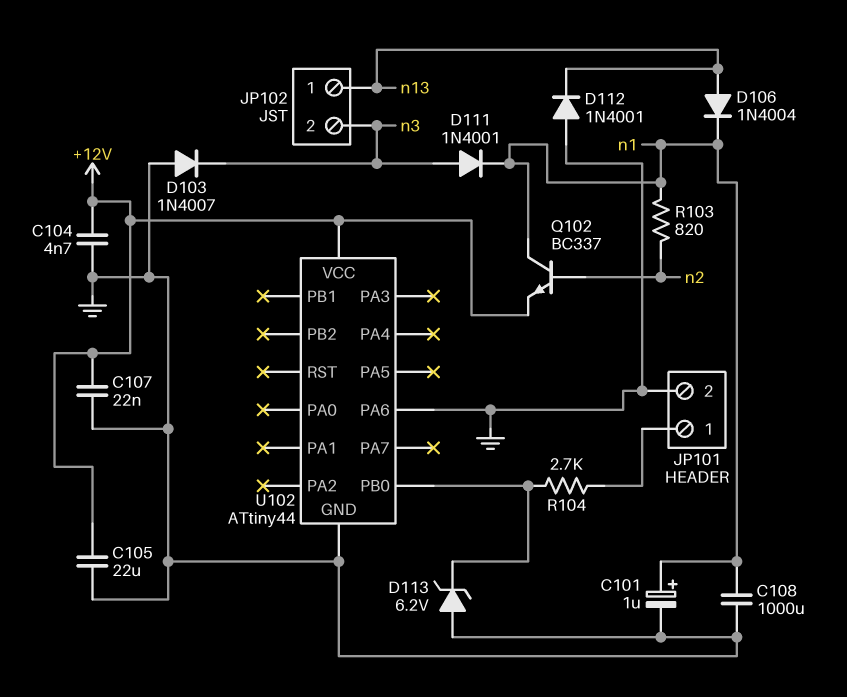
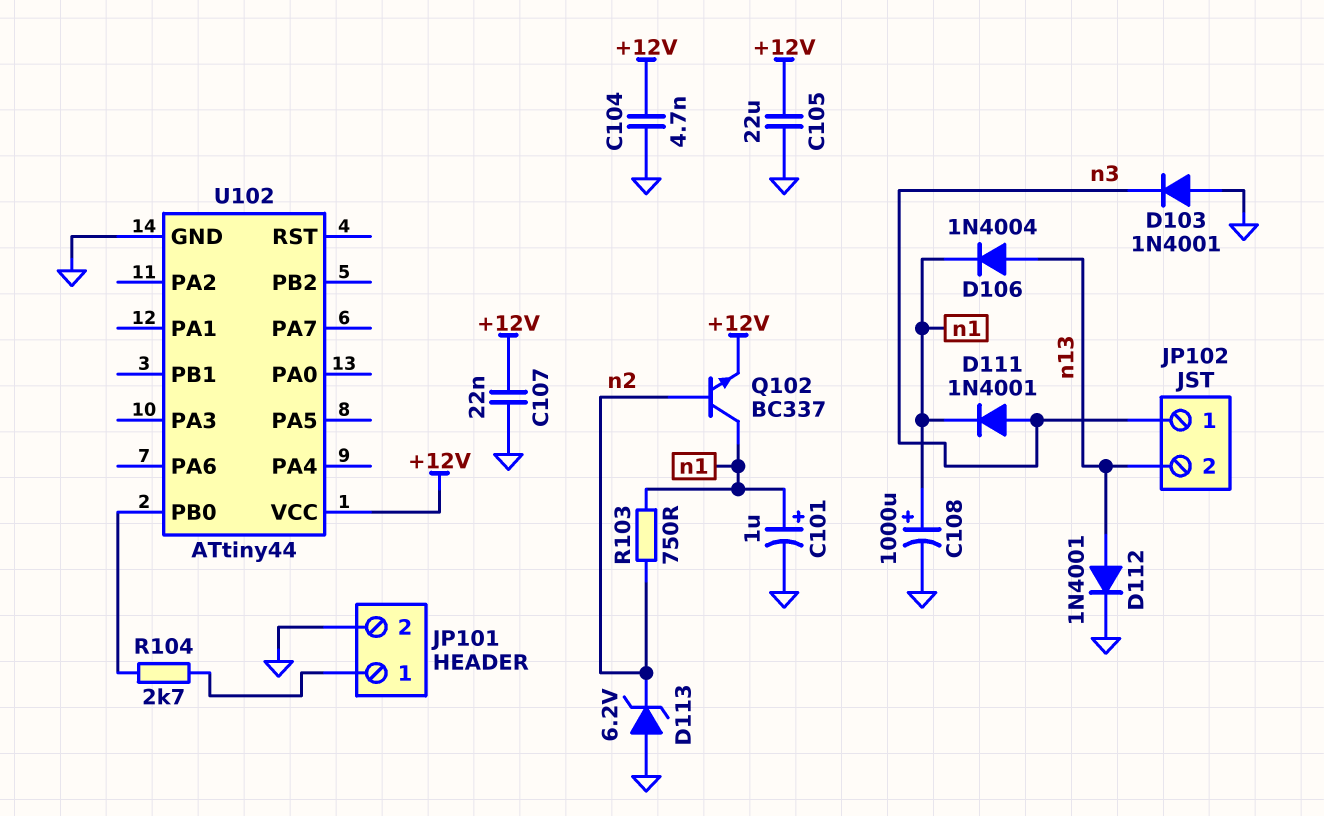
C108: 1000uF (GND, n1) -> 1000uF (plus n1, minus GND)
D103: diode 1N4007 (A GND, K n3) -> diode 1N4001 (A GND, K n3)
D112: diode 1N4001 (A GND, K n13) -> diode 1N4001 (A n13, K GND)
D113: zener 6.2V (A GND, K U102/PB0) -> zener 6.2V (A GND, K n2)
JP102 pin 1: n13 -> n3
JP102 pin 2: n3 -> n13
R103: 820 (n1, n2) -> 750 (n1, n2)
U102 pin PA6: GND -> none

